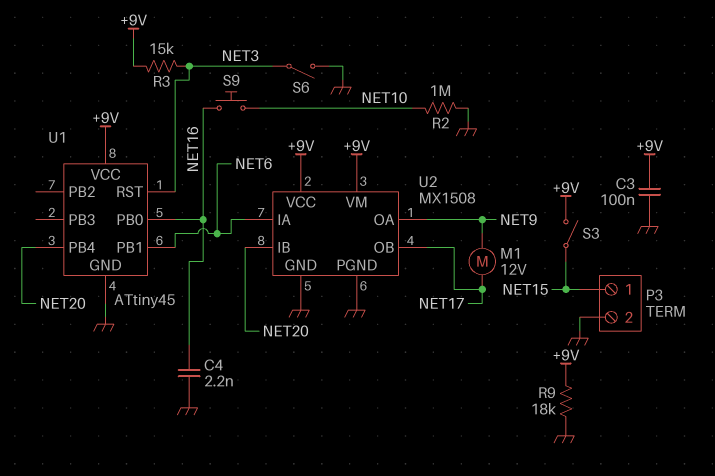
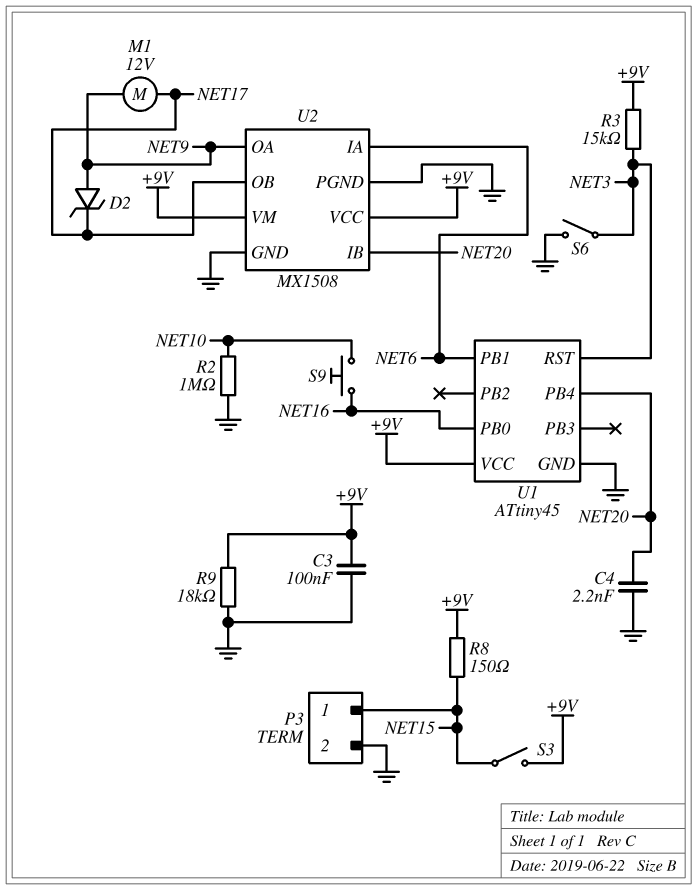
C4: 2.2nF (GND, NET16) -> 2.2nF (GND, NET20)
D2: none -> zener (A NET9, K NET17)
R8: none -> 150 (+9V, NET15)

